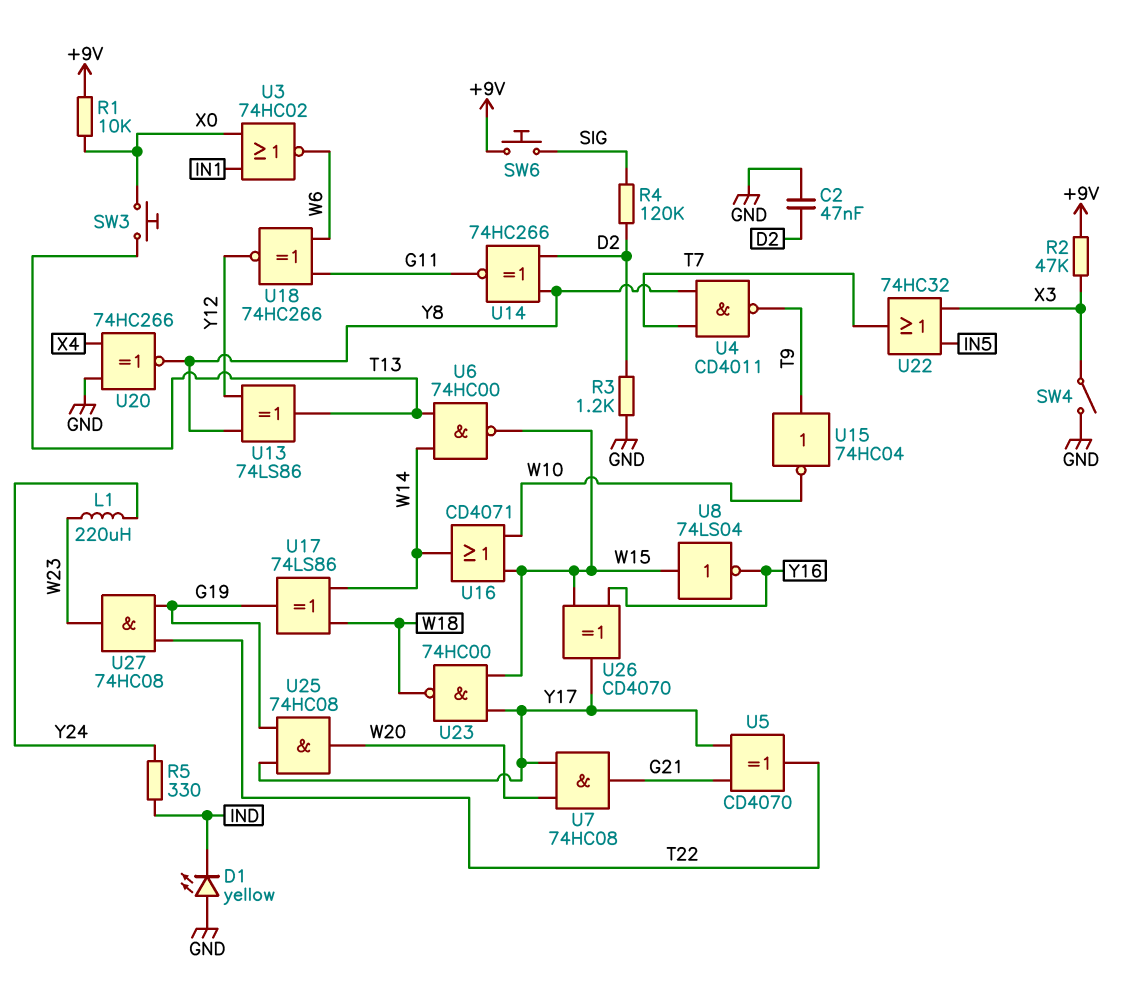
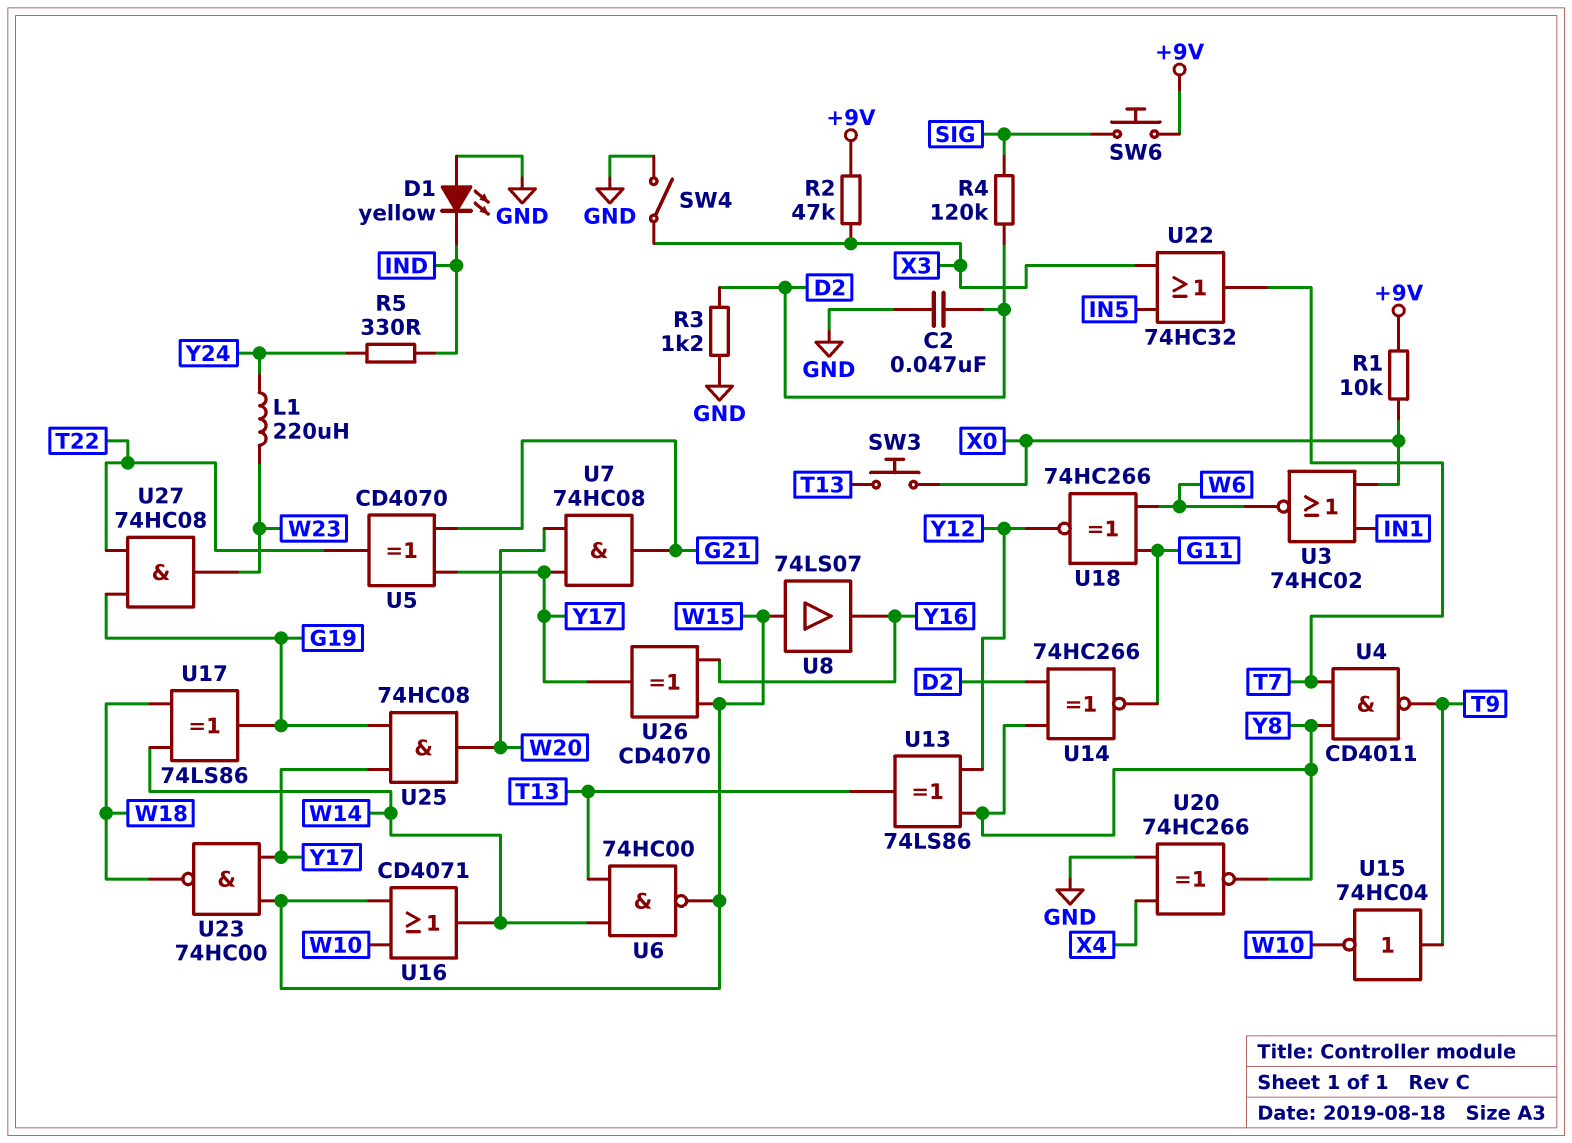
U8: NOT 74LS04 (in W15, out Y16) -> buffer 74LS07 (in W15, out Y16)

